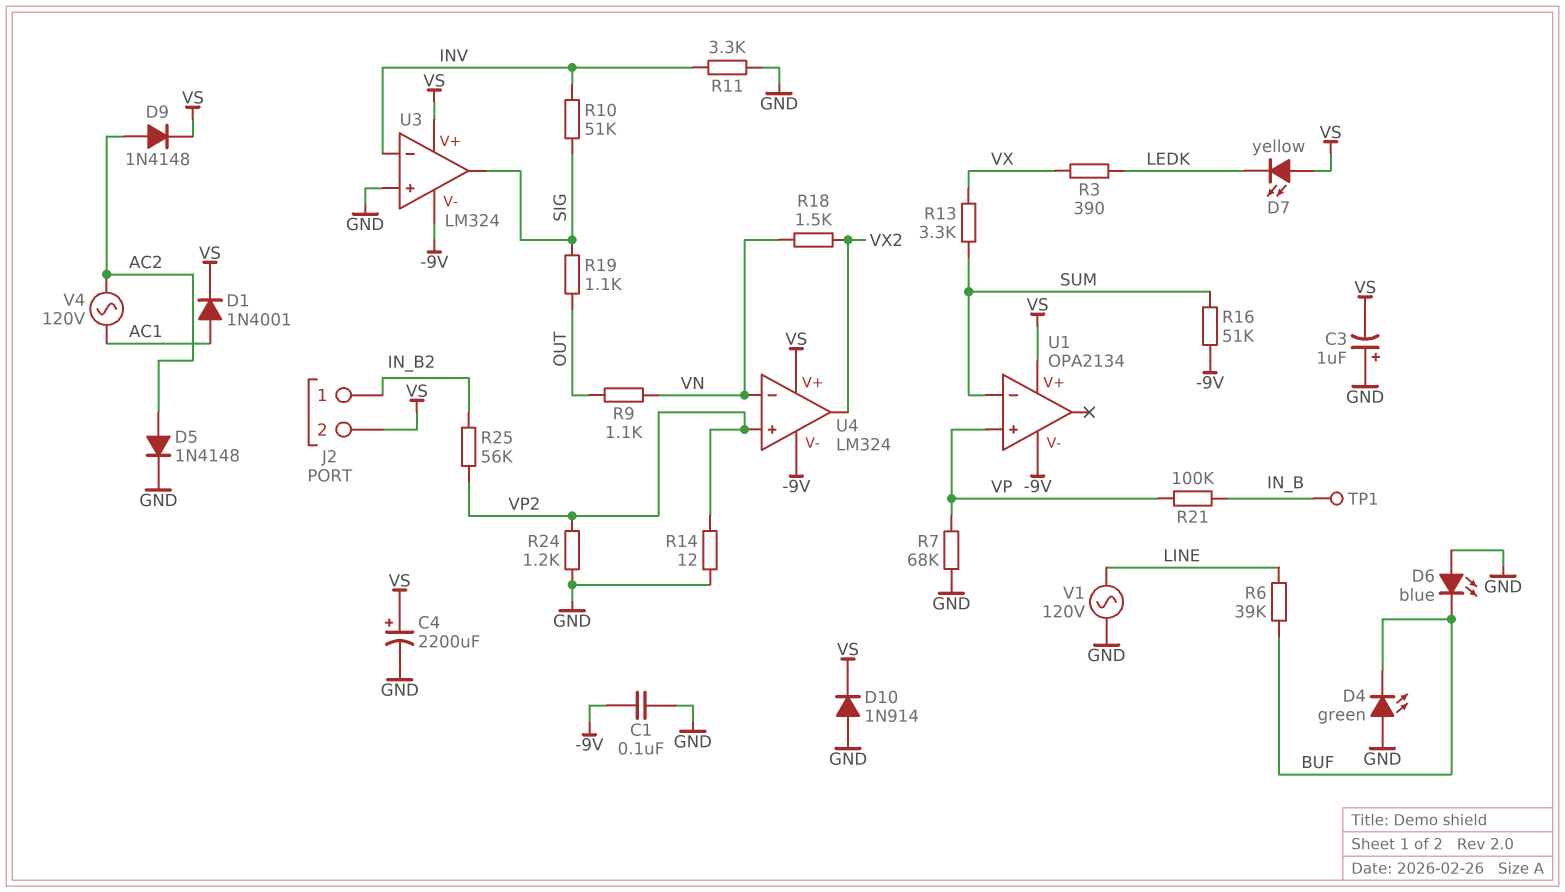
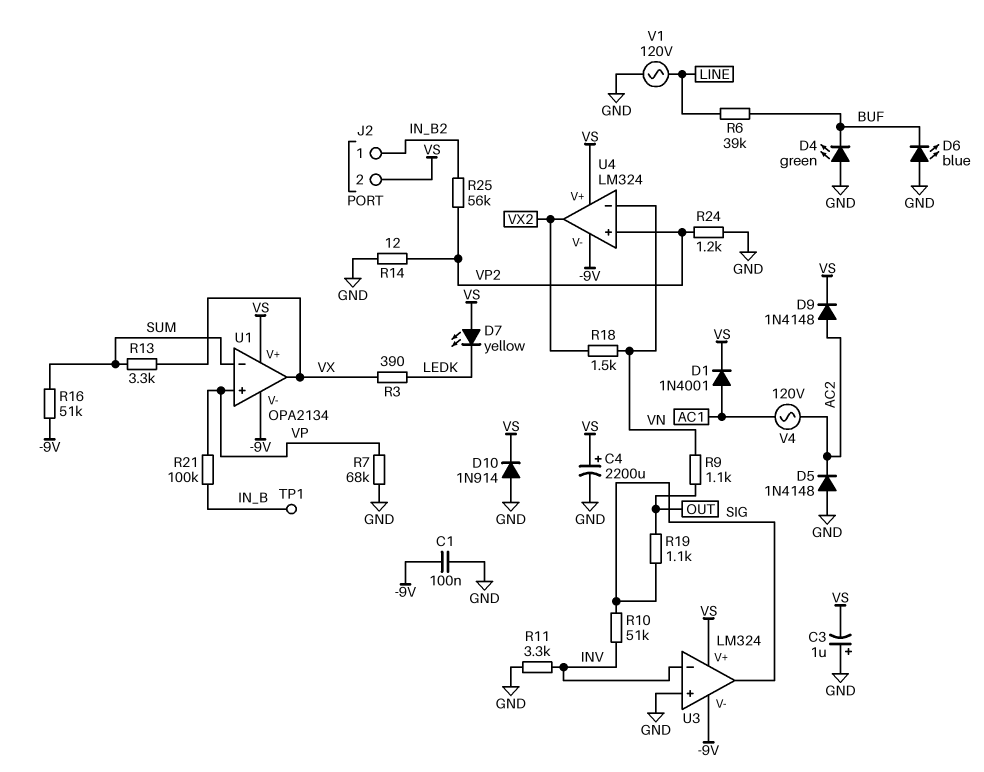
D5: diode 1N4148 (A AC2, K GND) -> diode 1N4148 (A GND, K AC2)
U1 pin out: none -> VX

